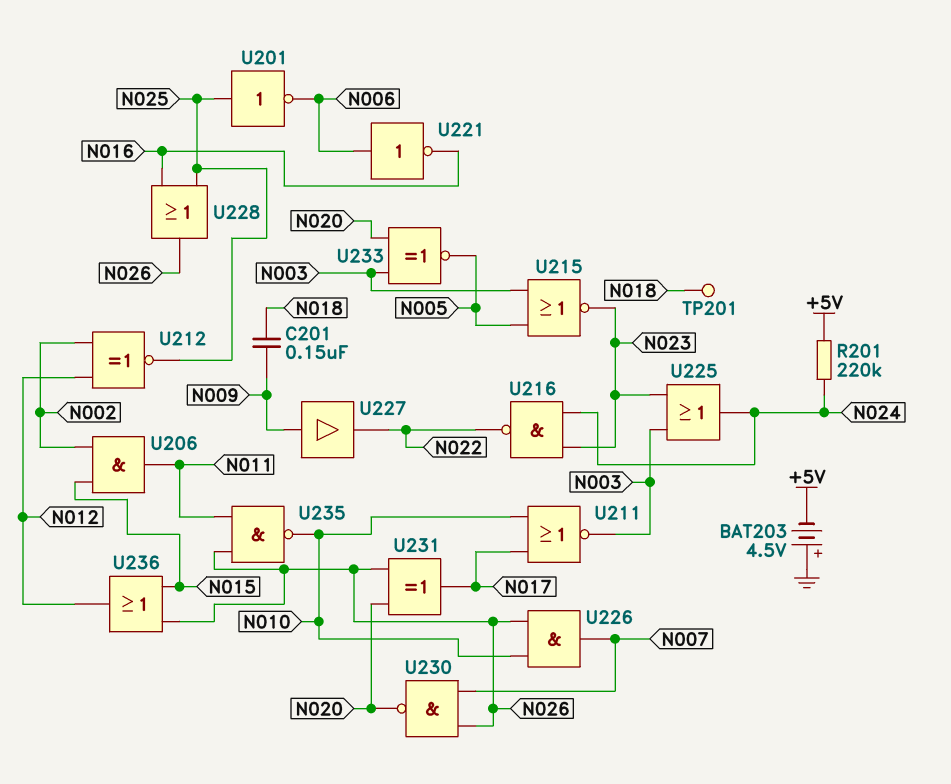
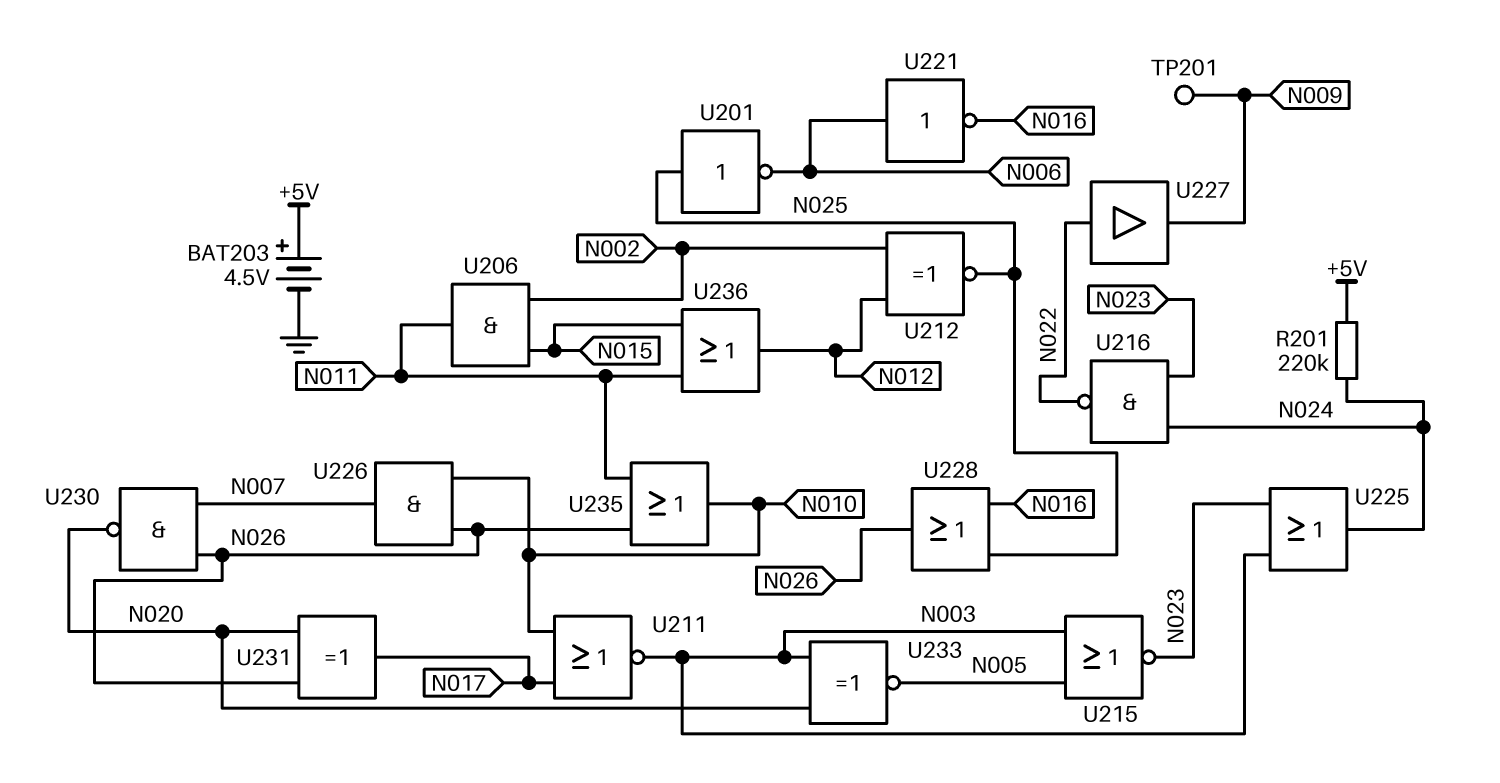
BAT203: 4.5V (plus GND, minus +5V) -> 4.5V (plus +5V, minus GND)
C201: 150nF (N009, N018) -> none
TP201: test point (N018) -> test point (N009)
U227: buffer (in N009, out N022) -> buffer (in N022, out N009)
U235: NAND (in N011, in N026, out N010) -> OR (in N011, in N026, out N010)
U236: OR (in N015, in N026, out N012) -> OR (in N011, in N015, out N012)

